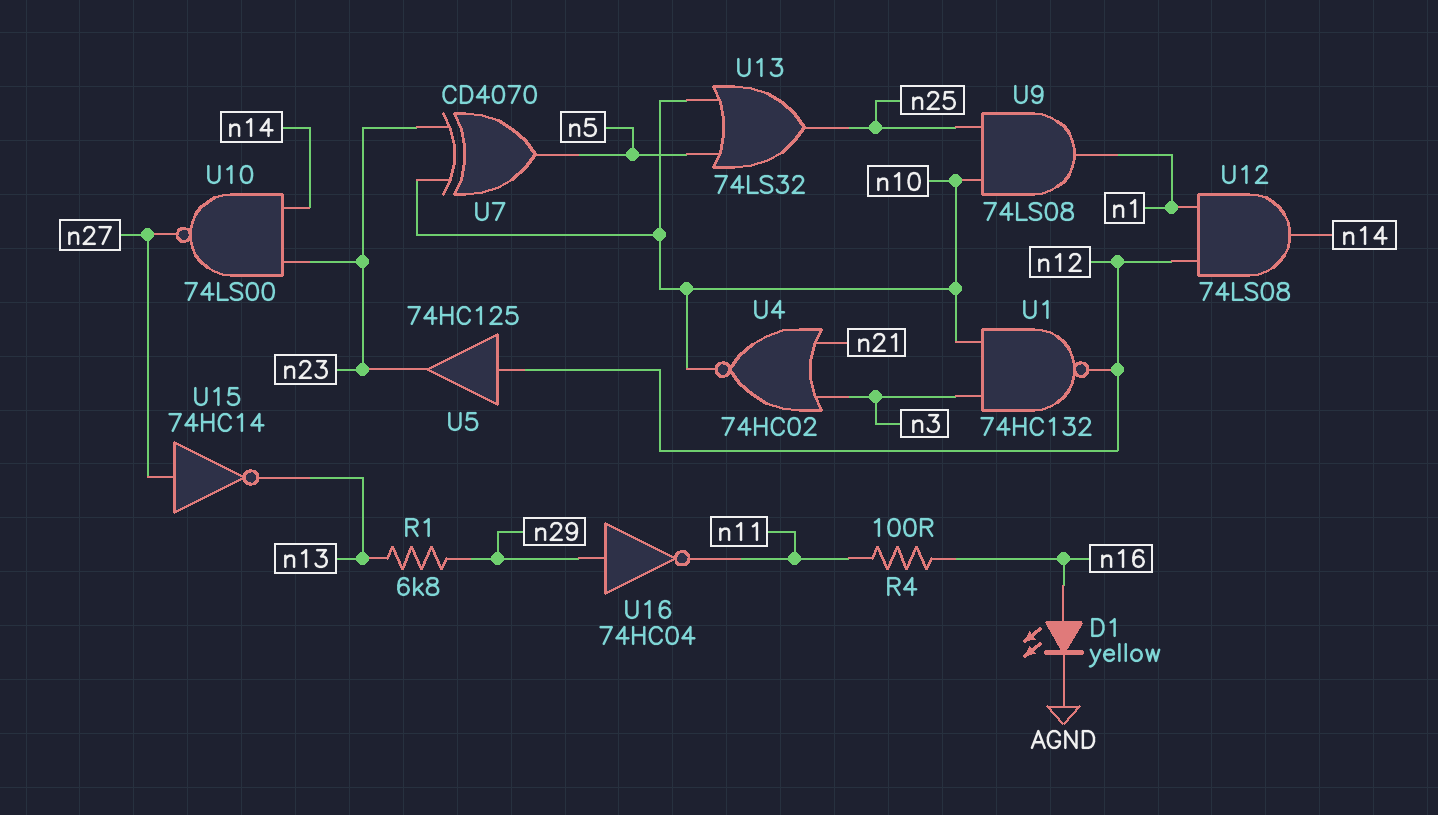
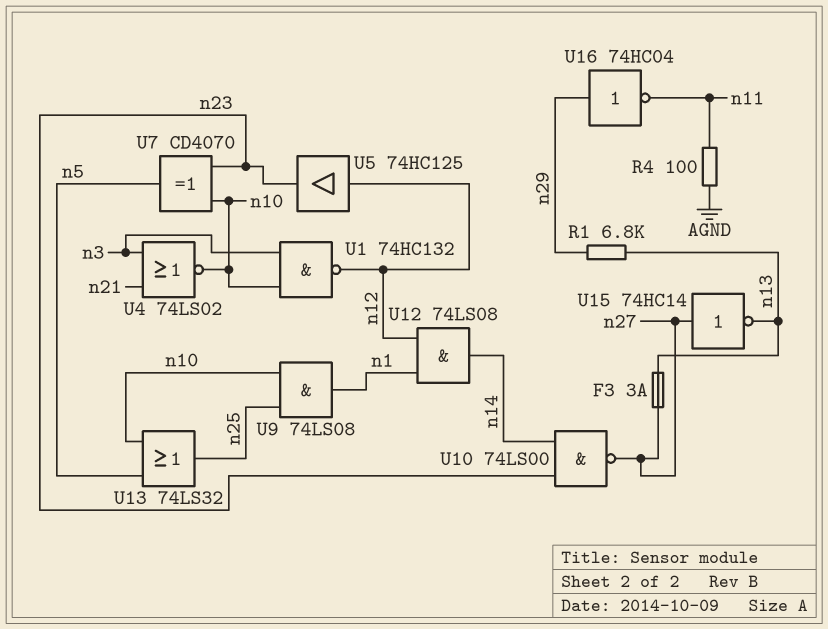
D1: LED yellow (A n16, K AGND) -> none
F3: none -> 3A (n13, n27)
R4: 100 (n11, n16) -> 100 (AGND, n11)
U4: NOR 74HC02 (in n3, in n21, out n10) -> NOR 74LS02 (in n3, in n21, out n10)

